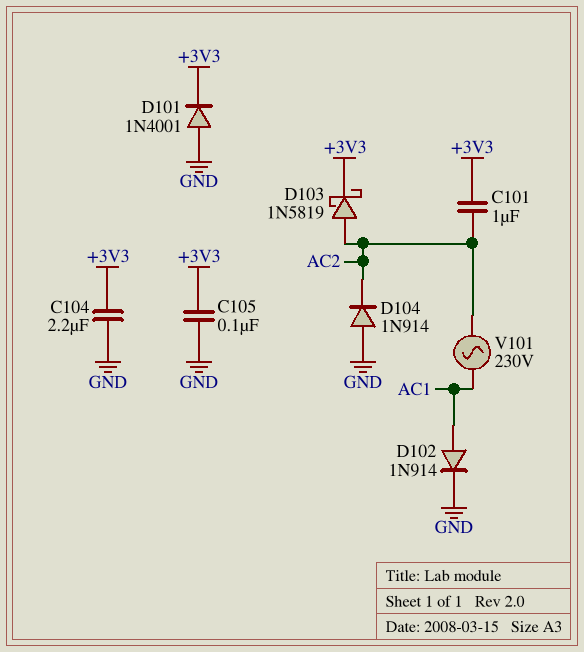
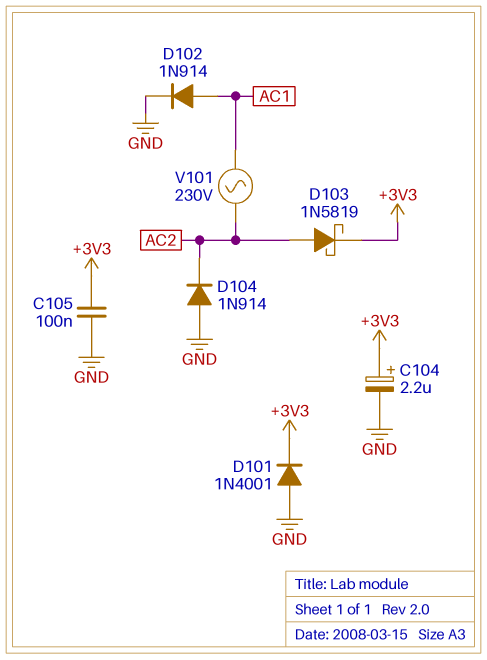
C101: 1uF (+3V3, AC2) -> none
C104: 2.2uF (+3V3, GND) -> 2.2uF (plus +3V3, minus GND)

